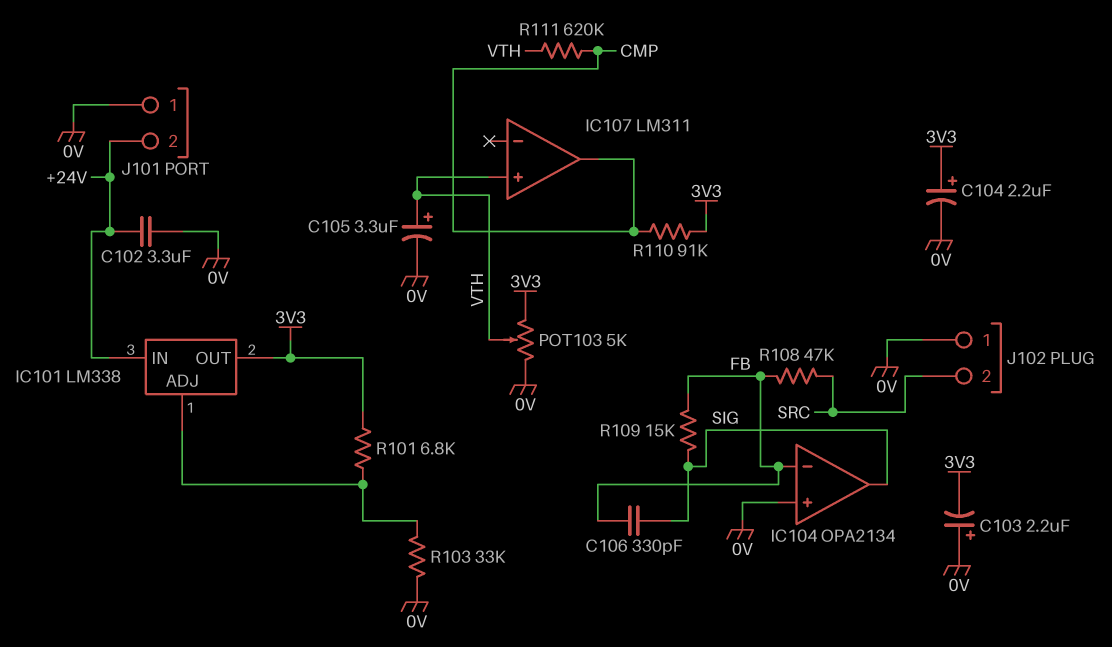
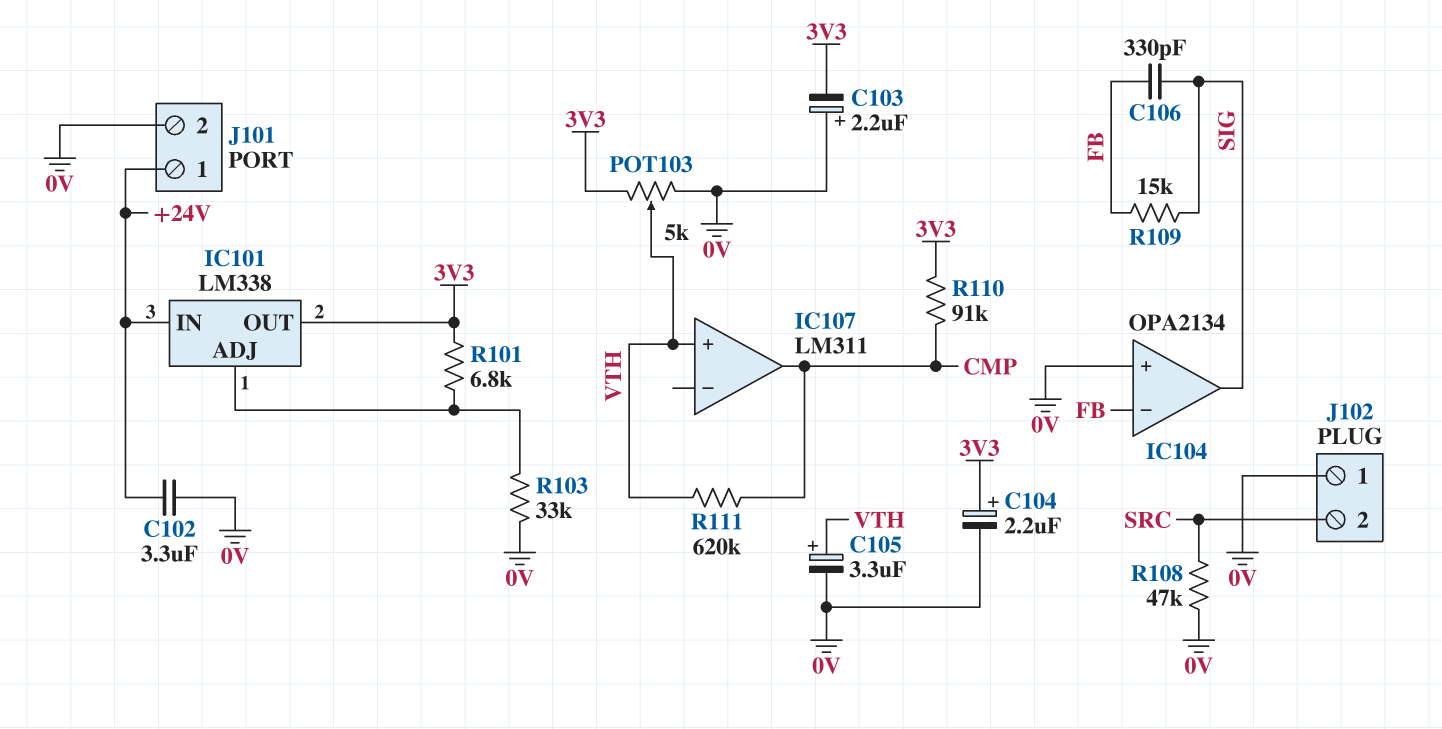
J101 pin 1: 0V -> +24V
J101 pin 2: +24V -> 0V
R108: 47k (FB, SRC) -> 47k (0V, SRC)

